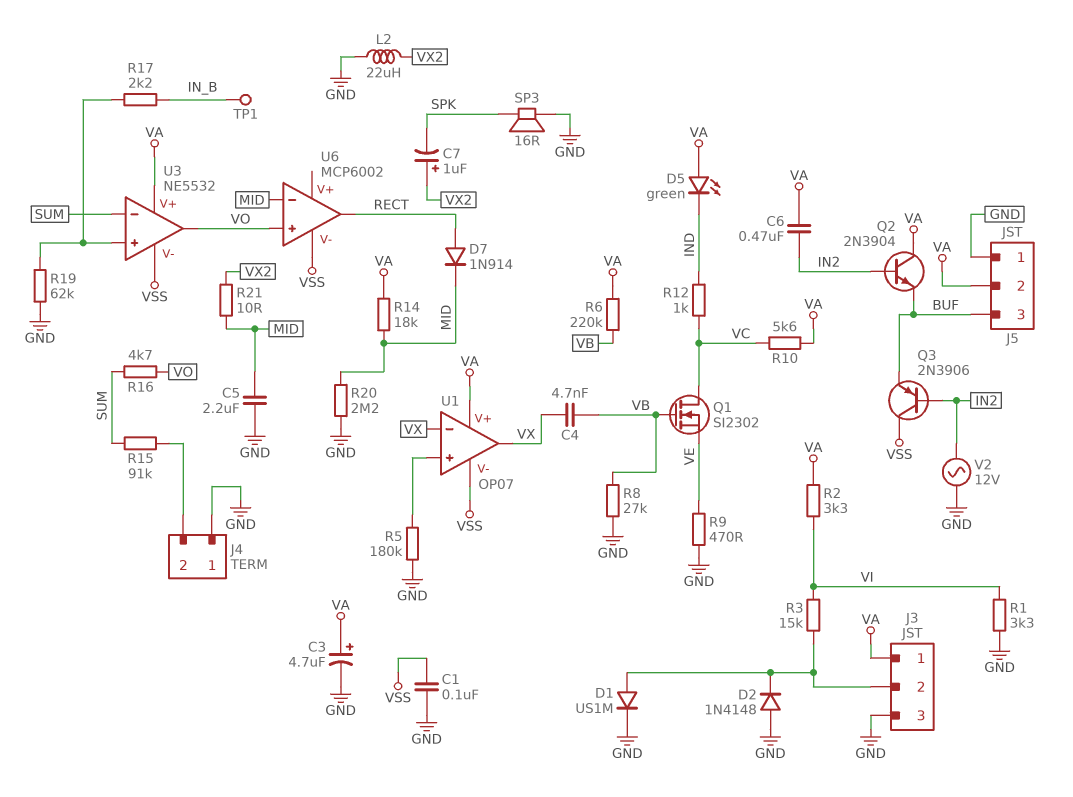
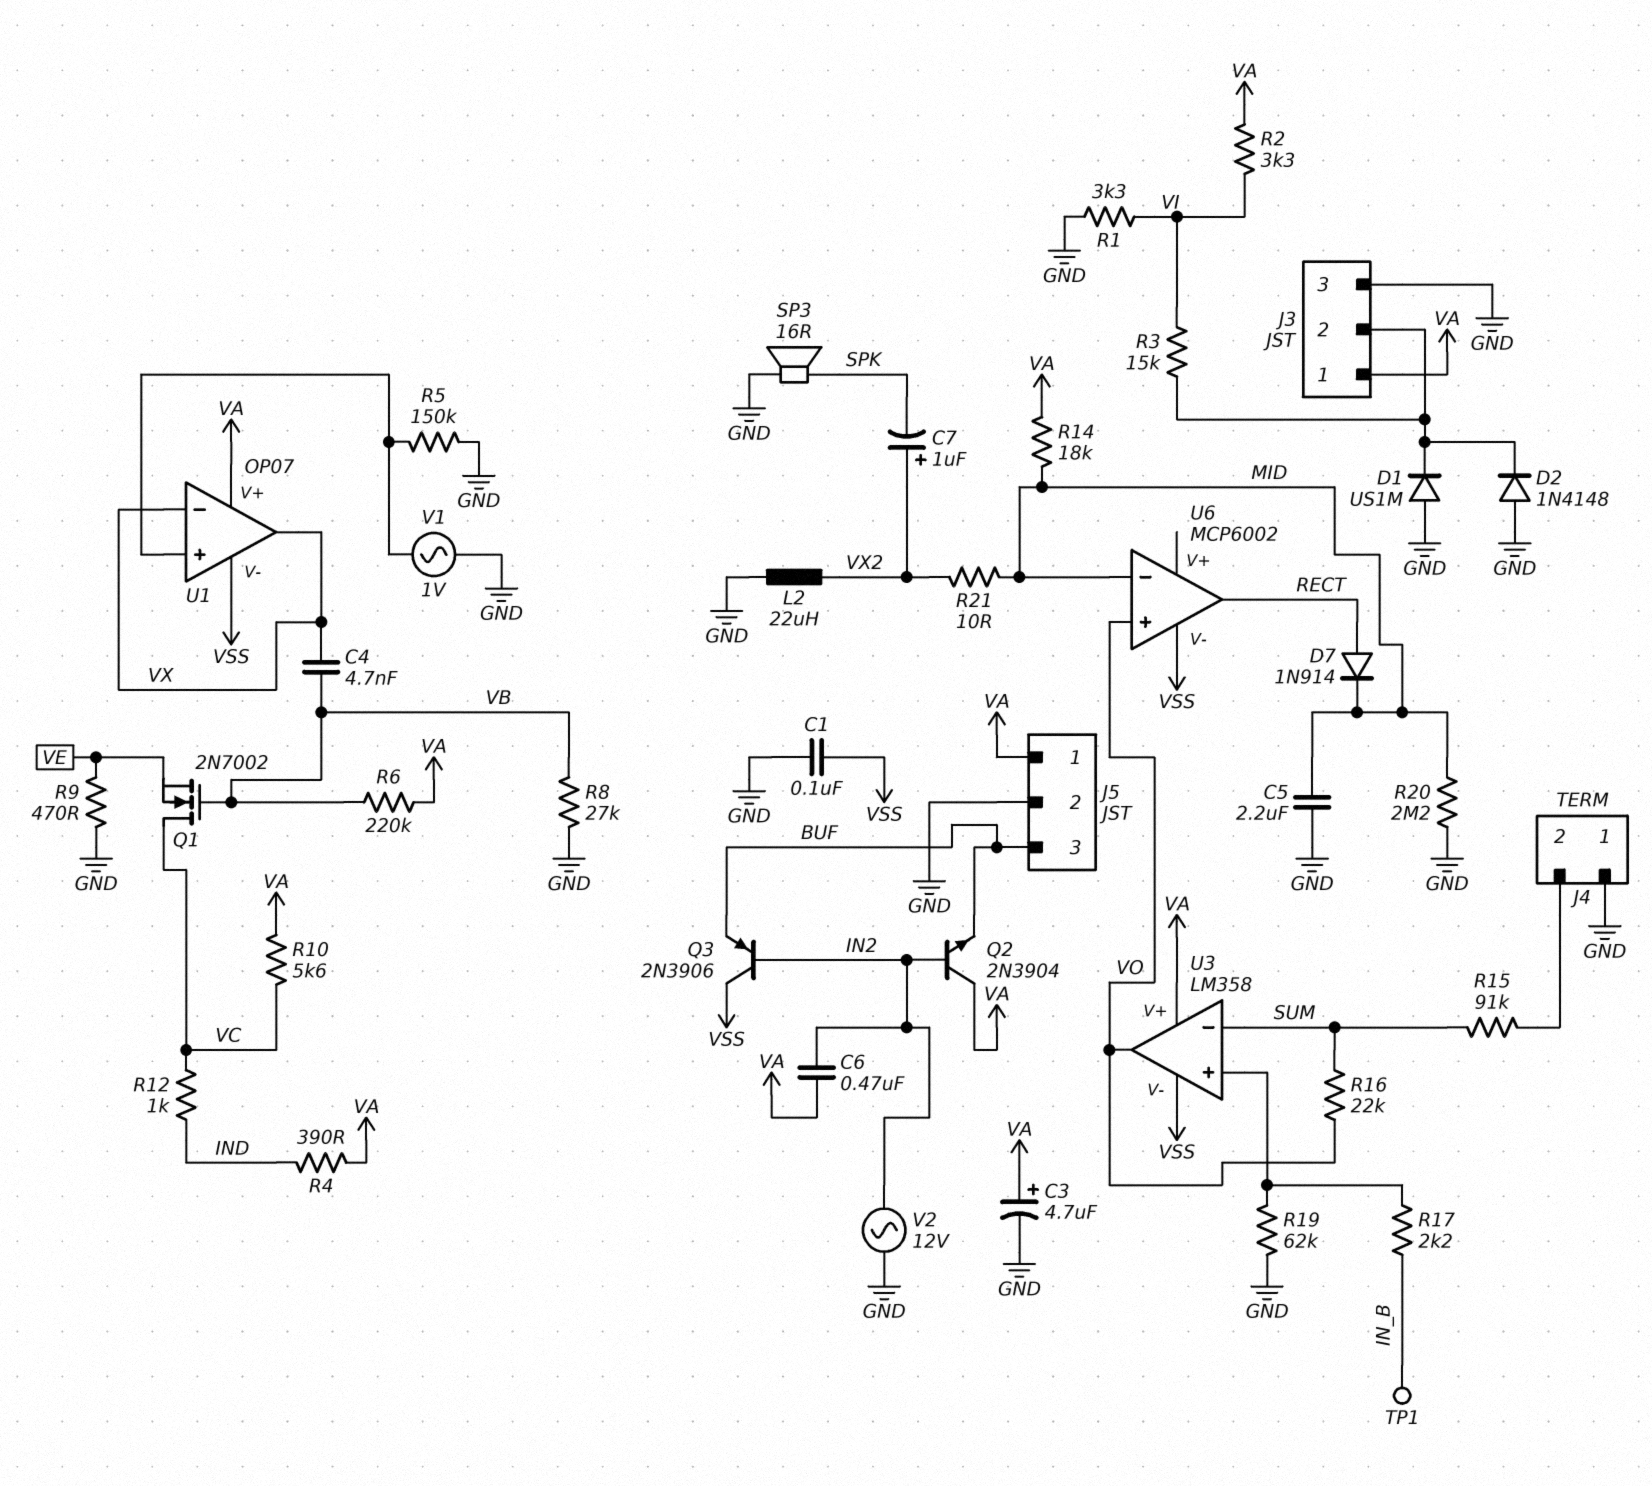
D1: diode US1M (A J3/2, K GND) -> diode US1M (A GND, K J3/2)
D5: LED green (A VA, K IND) -> none
J5 pin 1: GND -> VA
J5 pin 2: VA -> GND
Q1: NMOS SI2302 (G VB, D VC, S VE) -> NMOS 2N7002 (G VB, D VC, S VE)
R4: none -> 390 (IND, VA)
R5: 180k (GND, U1/in+) -> 150k (GND, U1/in+)
R16: 4.7k (SUM, VO) -> 22k (SUM, VO)
U3: NE5532 -> LM358
V1: none -> AC 1V (GND, U1/in+)

